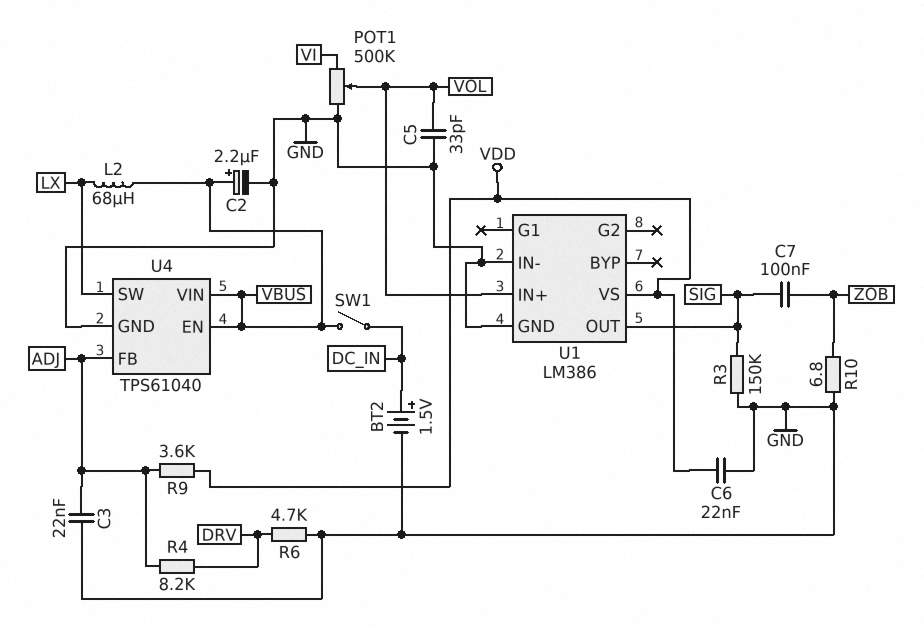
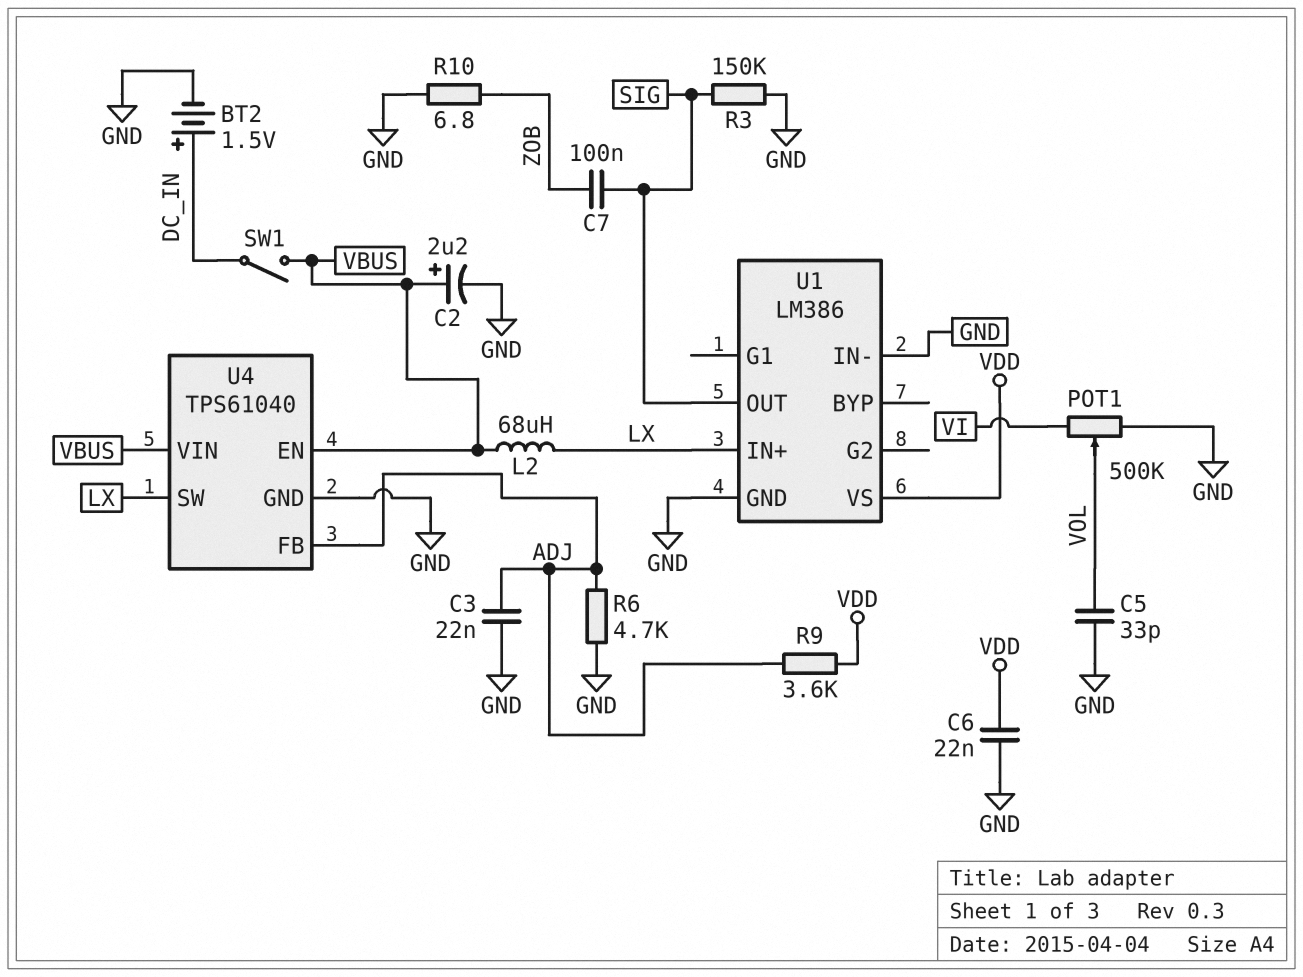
R4: 8.2k (ADJ, DRV) -> none
R6: 4.7k (DRV, GND) -> 4.7k (ADJ, GND)
U1 pin IN+: VOL -> LX

